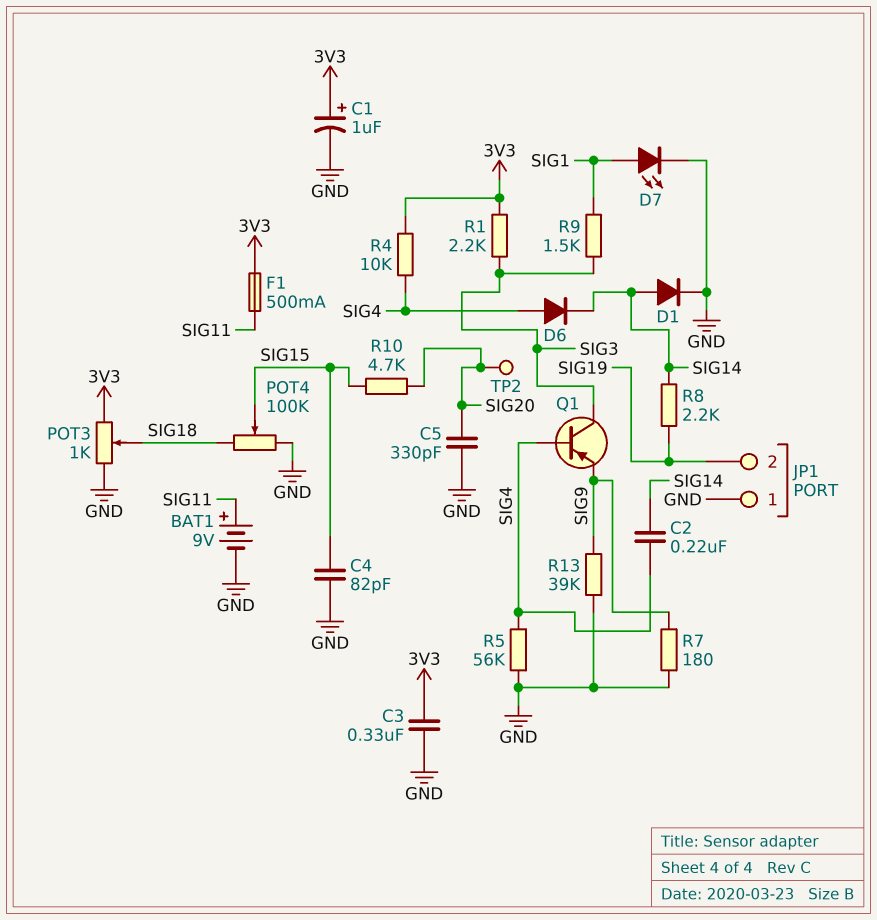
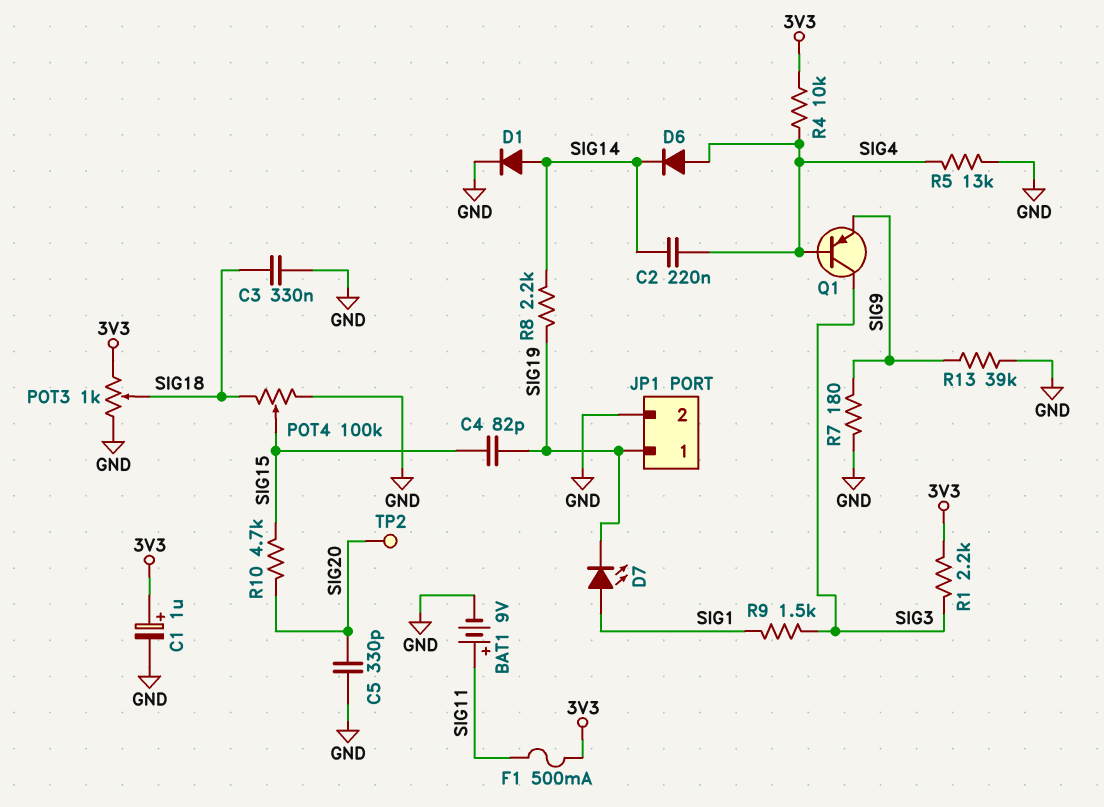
C3: 330nF (3V3, GND) -> 330nF (GND, SIG18)
C4: 82pF (GND, SIG15) -> 82pF (SIG15, SIG19)
D7: LED (A SIG1, K GND) -> LED (A SIG1, K SIG19)
JP1 pin 1: GND -> SIG19
JP1 pin 2: SIG19 -> GND
R5: 56k (GND, SIG4) -> 13k (GND, SIG4)

